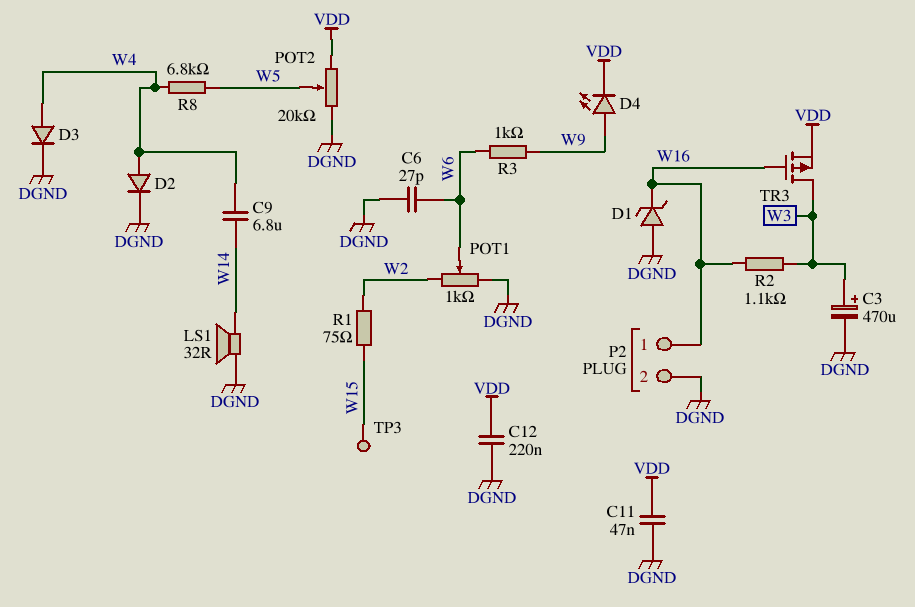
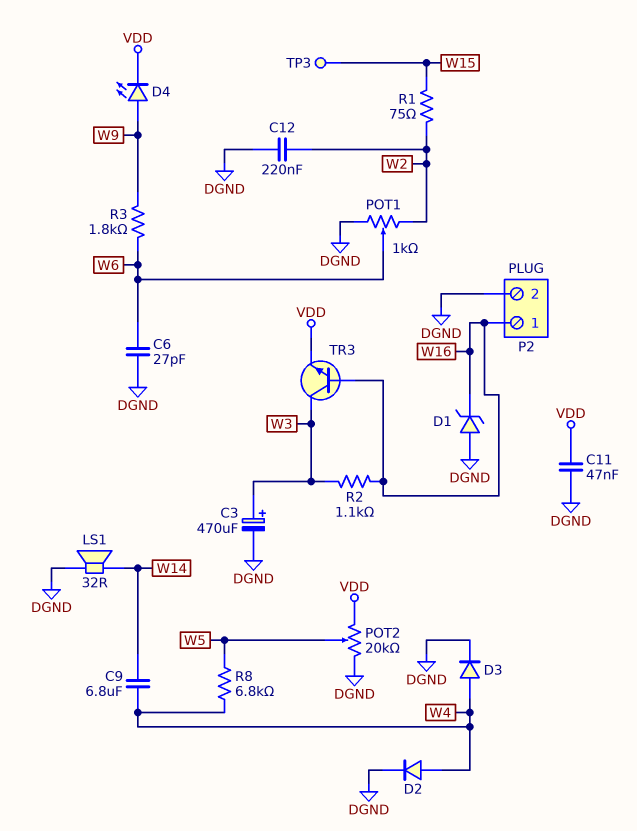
C12: 220nF (DGND, VDD) -> 220nF (DGND, W2)
R3: 1k (W6, W9) -> 1.8k (W6, W9)
TR3: PMOS (G W16, D W3, S VDD) -> NPN (B W16, C W3, E VDD)

